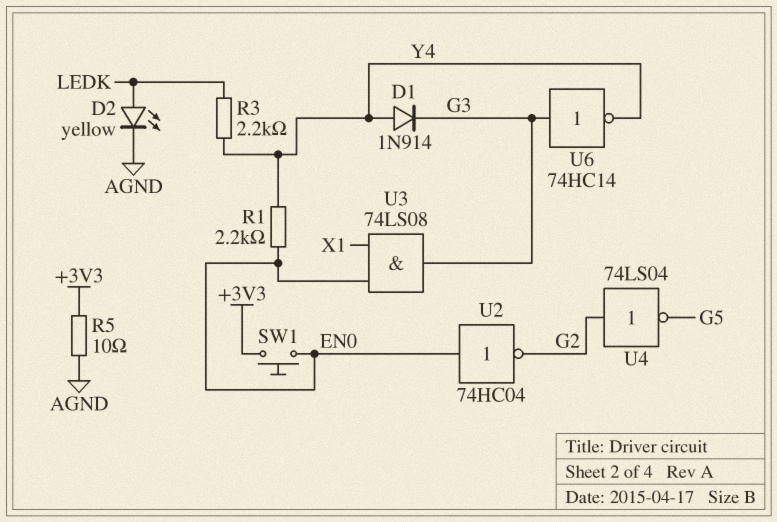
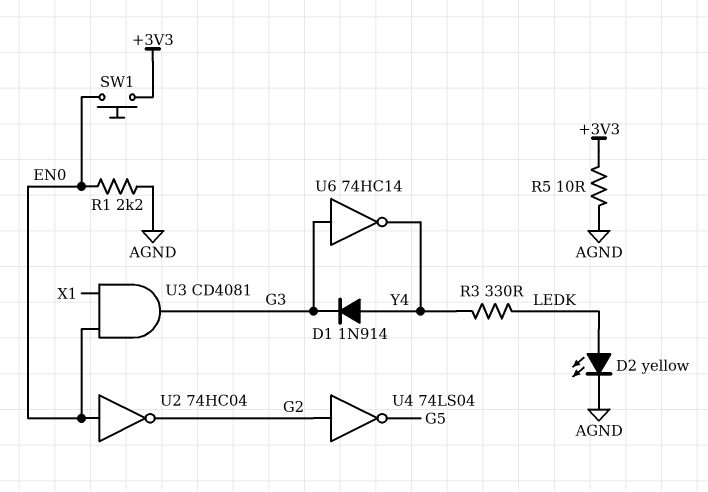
R1: 2.2k (EN0, Y4) -> 2.2k (AGND, EN0)
R3: 2.2k (LEDK, Y4) -> 330 (LEDK, Y4)
U3: AND 74LS08 (in EN0, in X1, out G3) -> AND CD4081 (in EN0, in X1, out G3)

